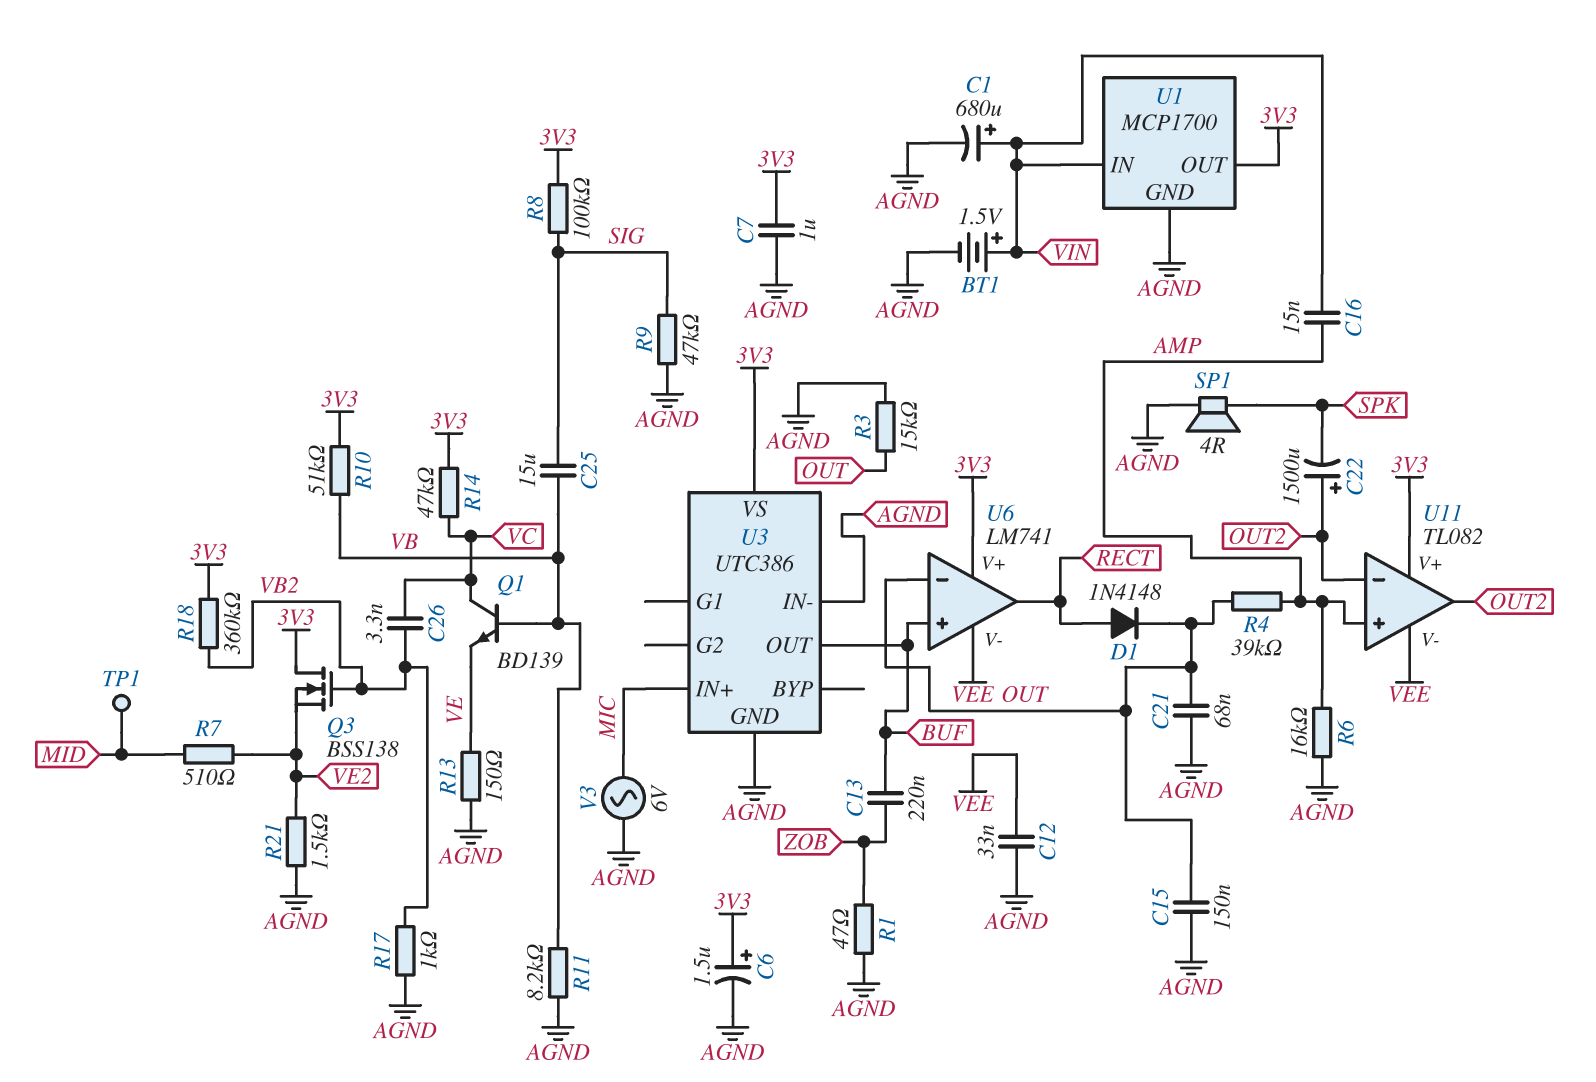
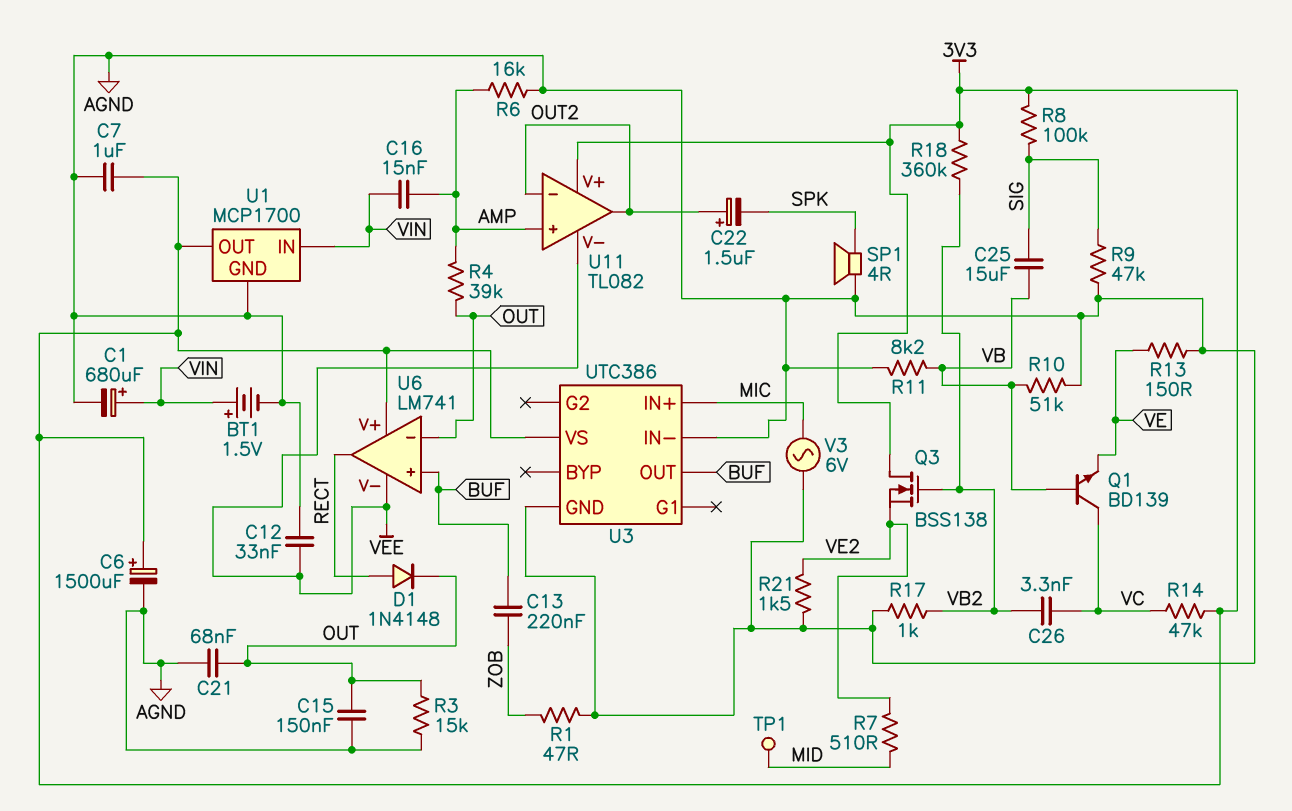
C6: 1.5uF (plus 3V3, minus AGND) -> 1500uF (plus 3V3, minus AGND)
C22: 1500uF (plus OUT2, minus SPK) -> 1.5uF (plus OUT2, minus SPK)
R10: 51k (3V3, VB) -> 51k (AGND, VB)

